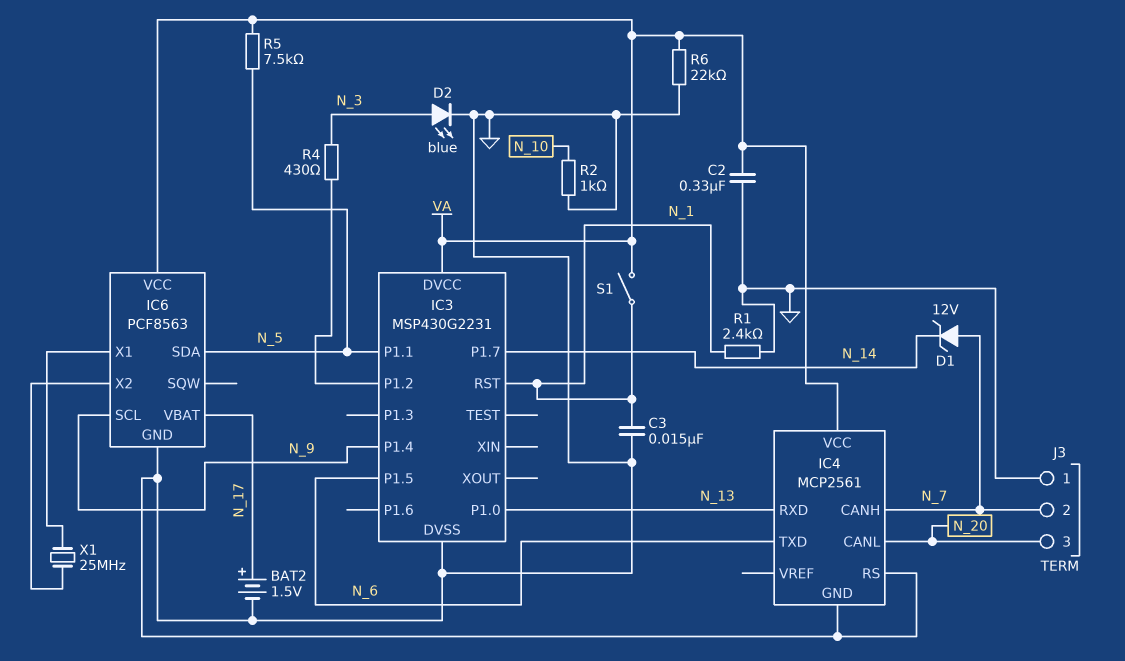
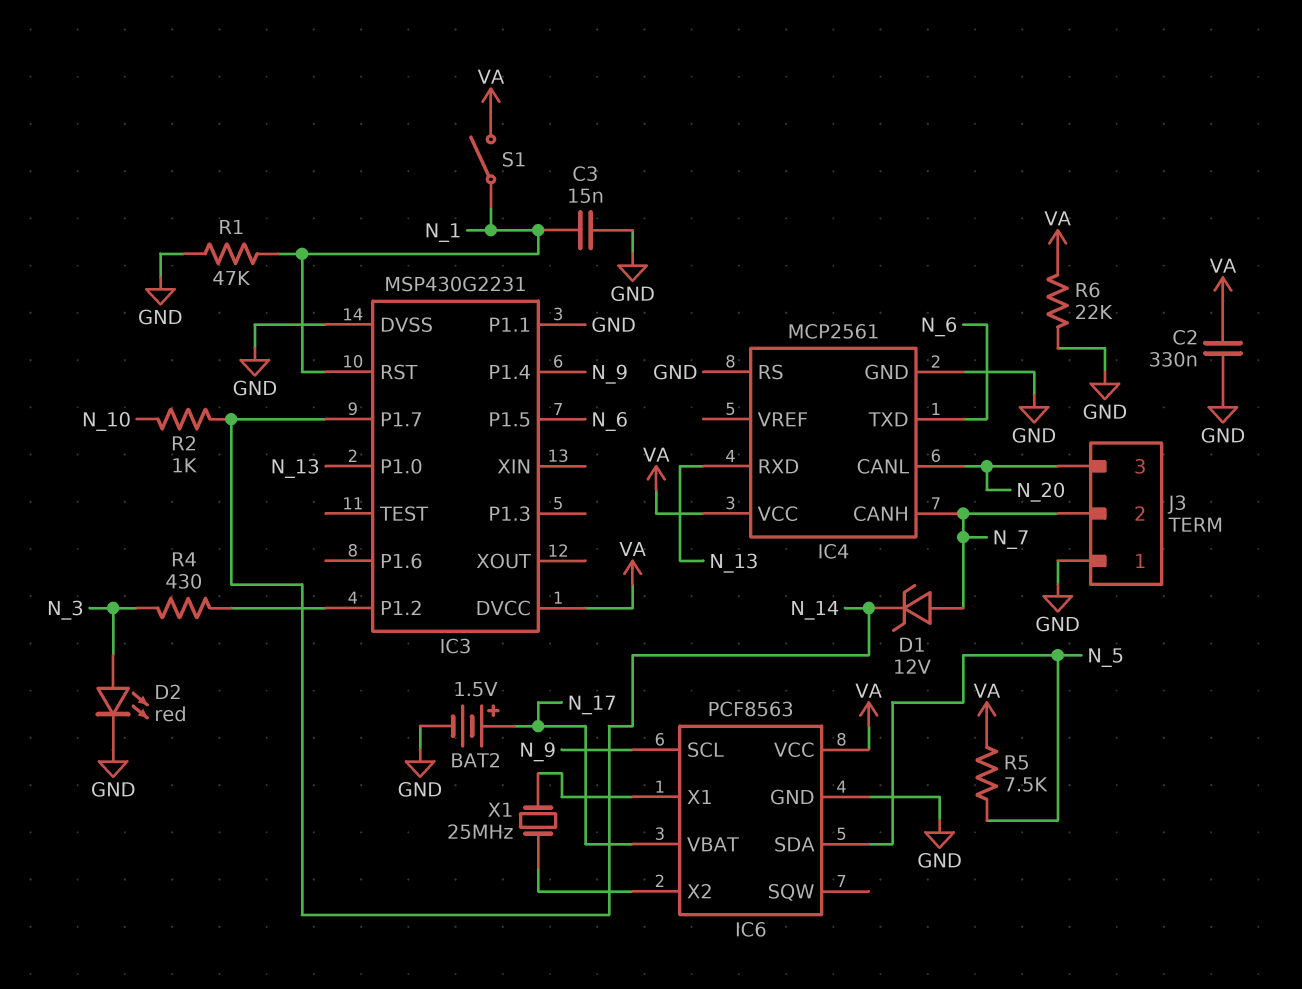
D2: LED blue (A N_3, K GND) -> LED red (A N_3, K GND)
IC3 pin P1.1: N_5 -> GND
R1: 2.4k (GND, N_1) -> 47k (GND, N_1)
R2: 1k (GND, N_10) -> 1k (N_10, N_14)

